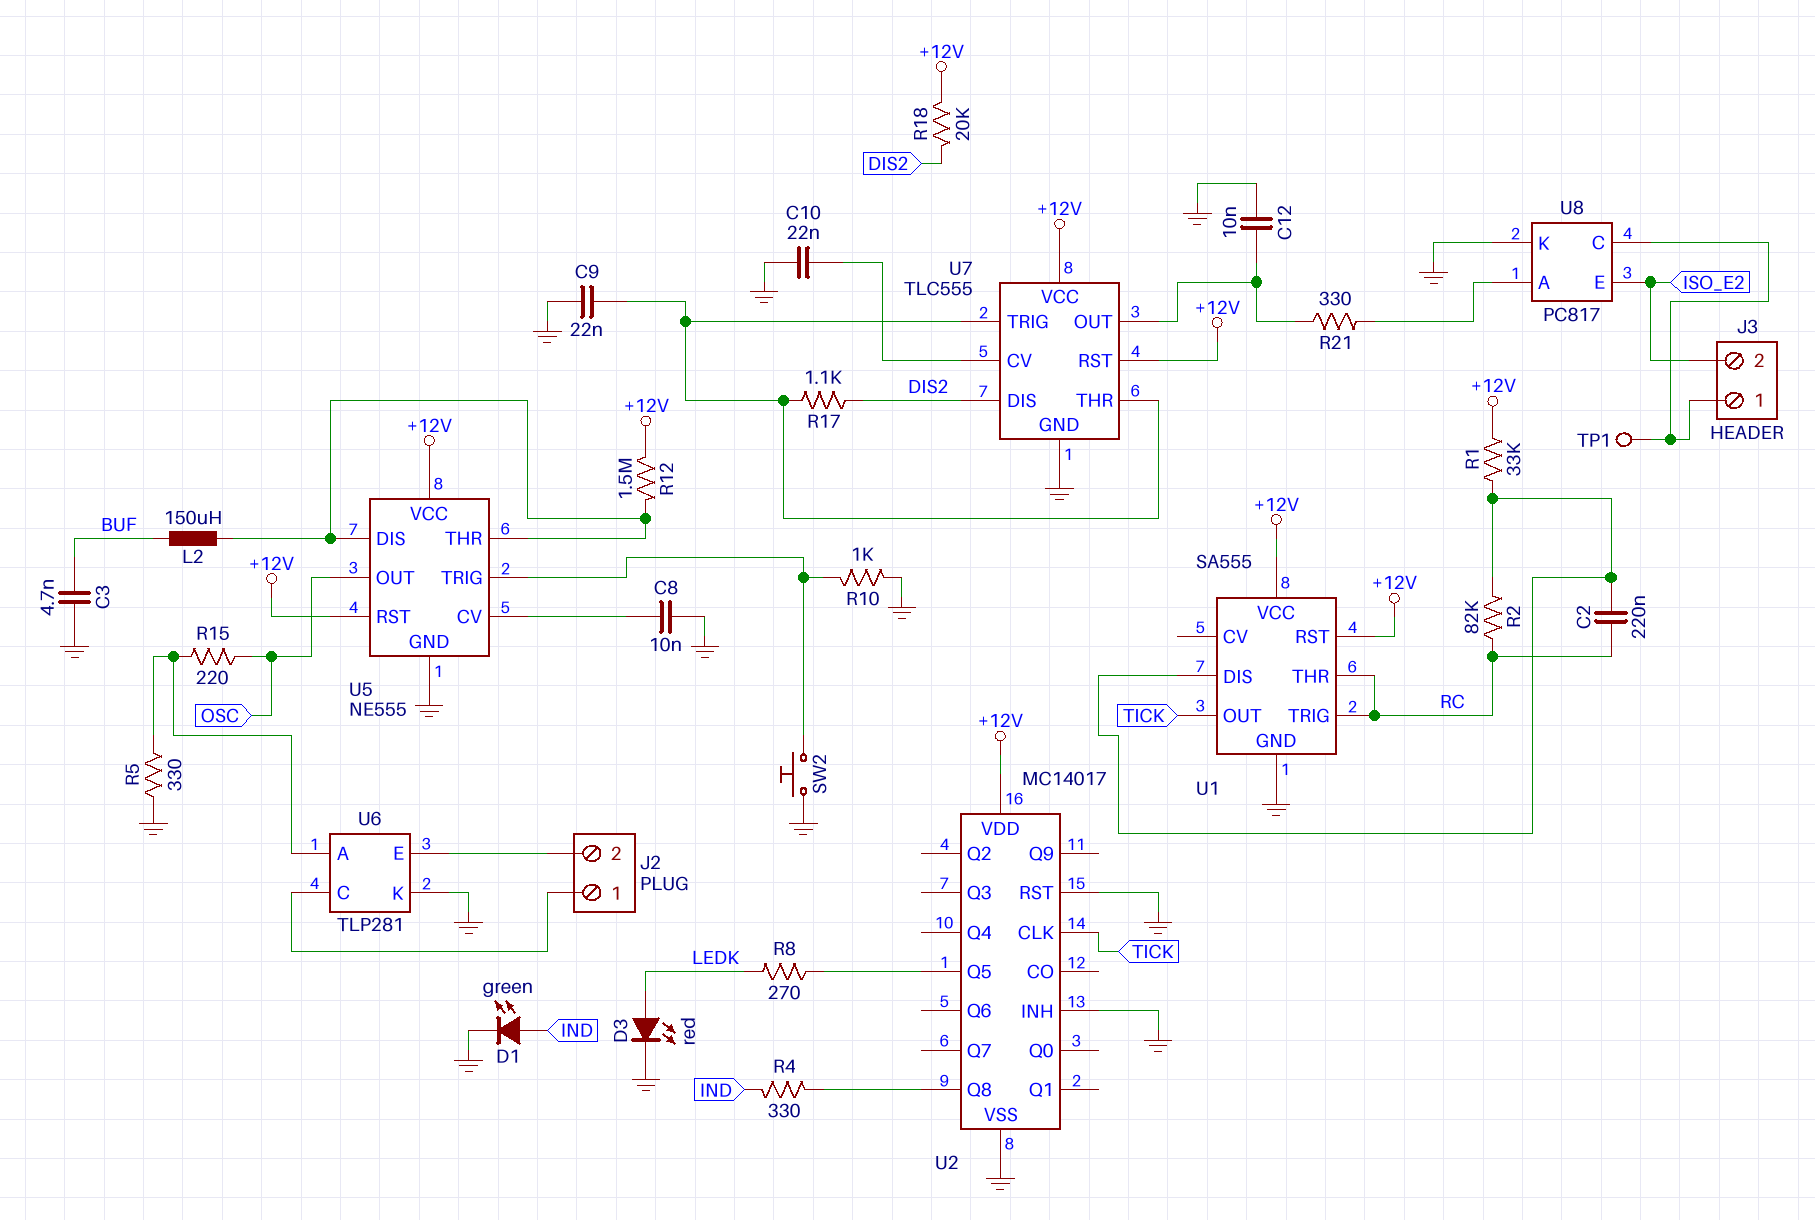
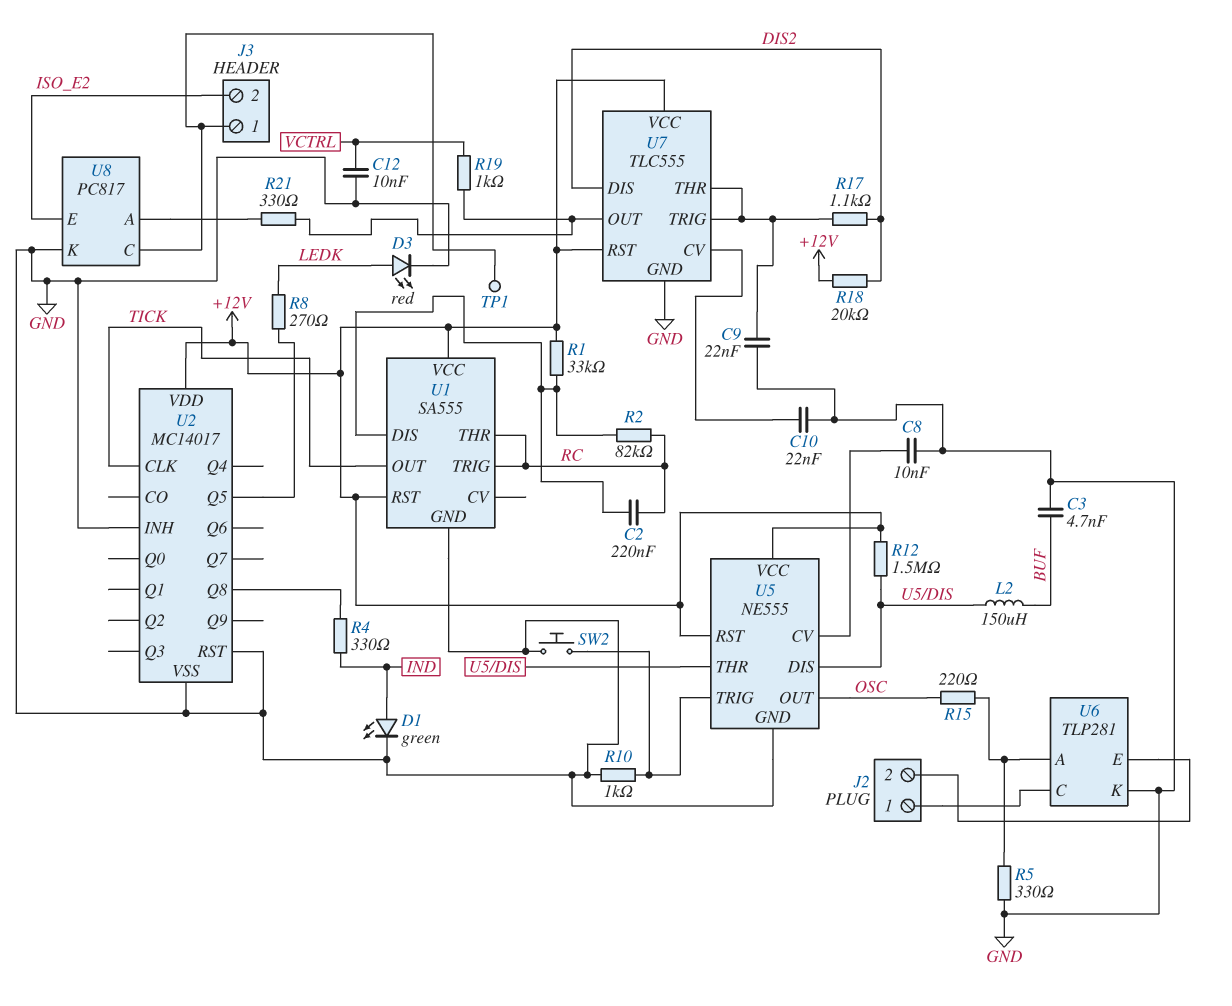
C12: 10nF (GND, U7/OUT) -> 10nF (GND, VCTRL)
R19: none -> 1k (U7/OUT, VCTRL)

